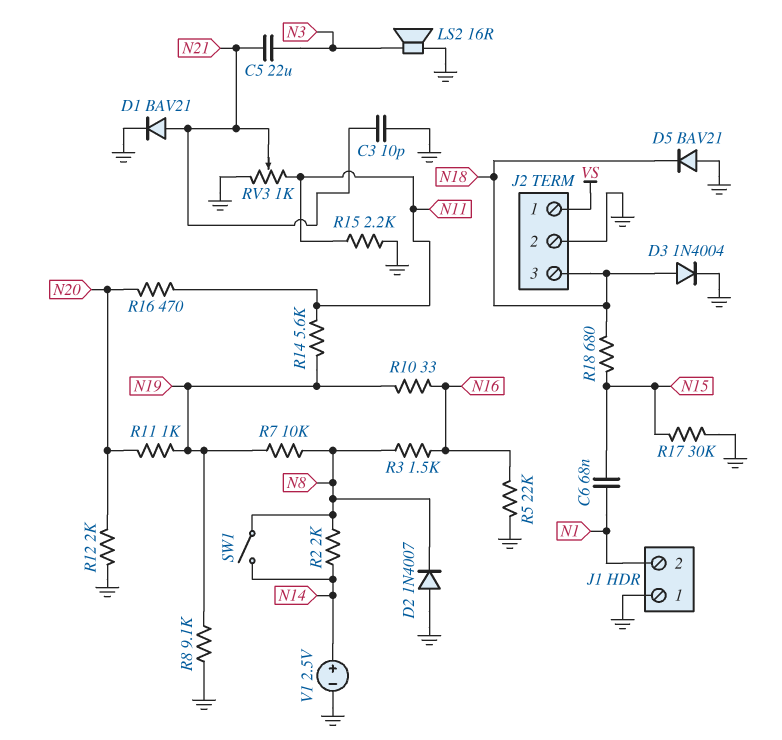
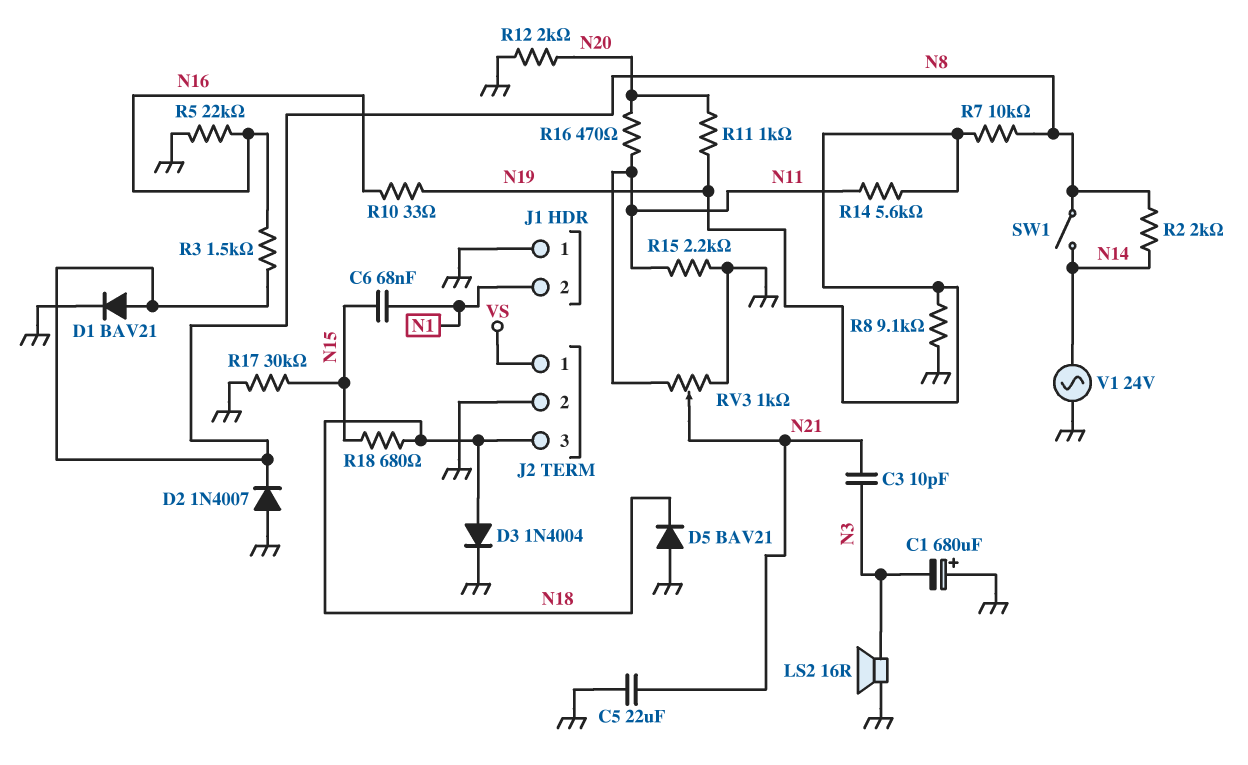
C1: none -> 680uF (plus GND, minus N3)
C3: 10pF (GND, N21) -> 10pF (N3, N21)
C5: 22uF (N3, N21) -> 22uF (GND, N21)
D1: diode BAV21 (A N21, K GND) -> diode BAV21 (A N8, K GND)
V1: 2.5V (plus N14, minus GND) -> AC 24V (GND, N14)

